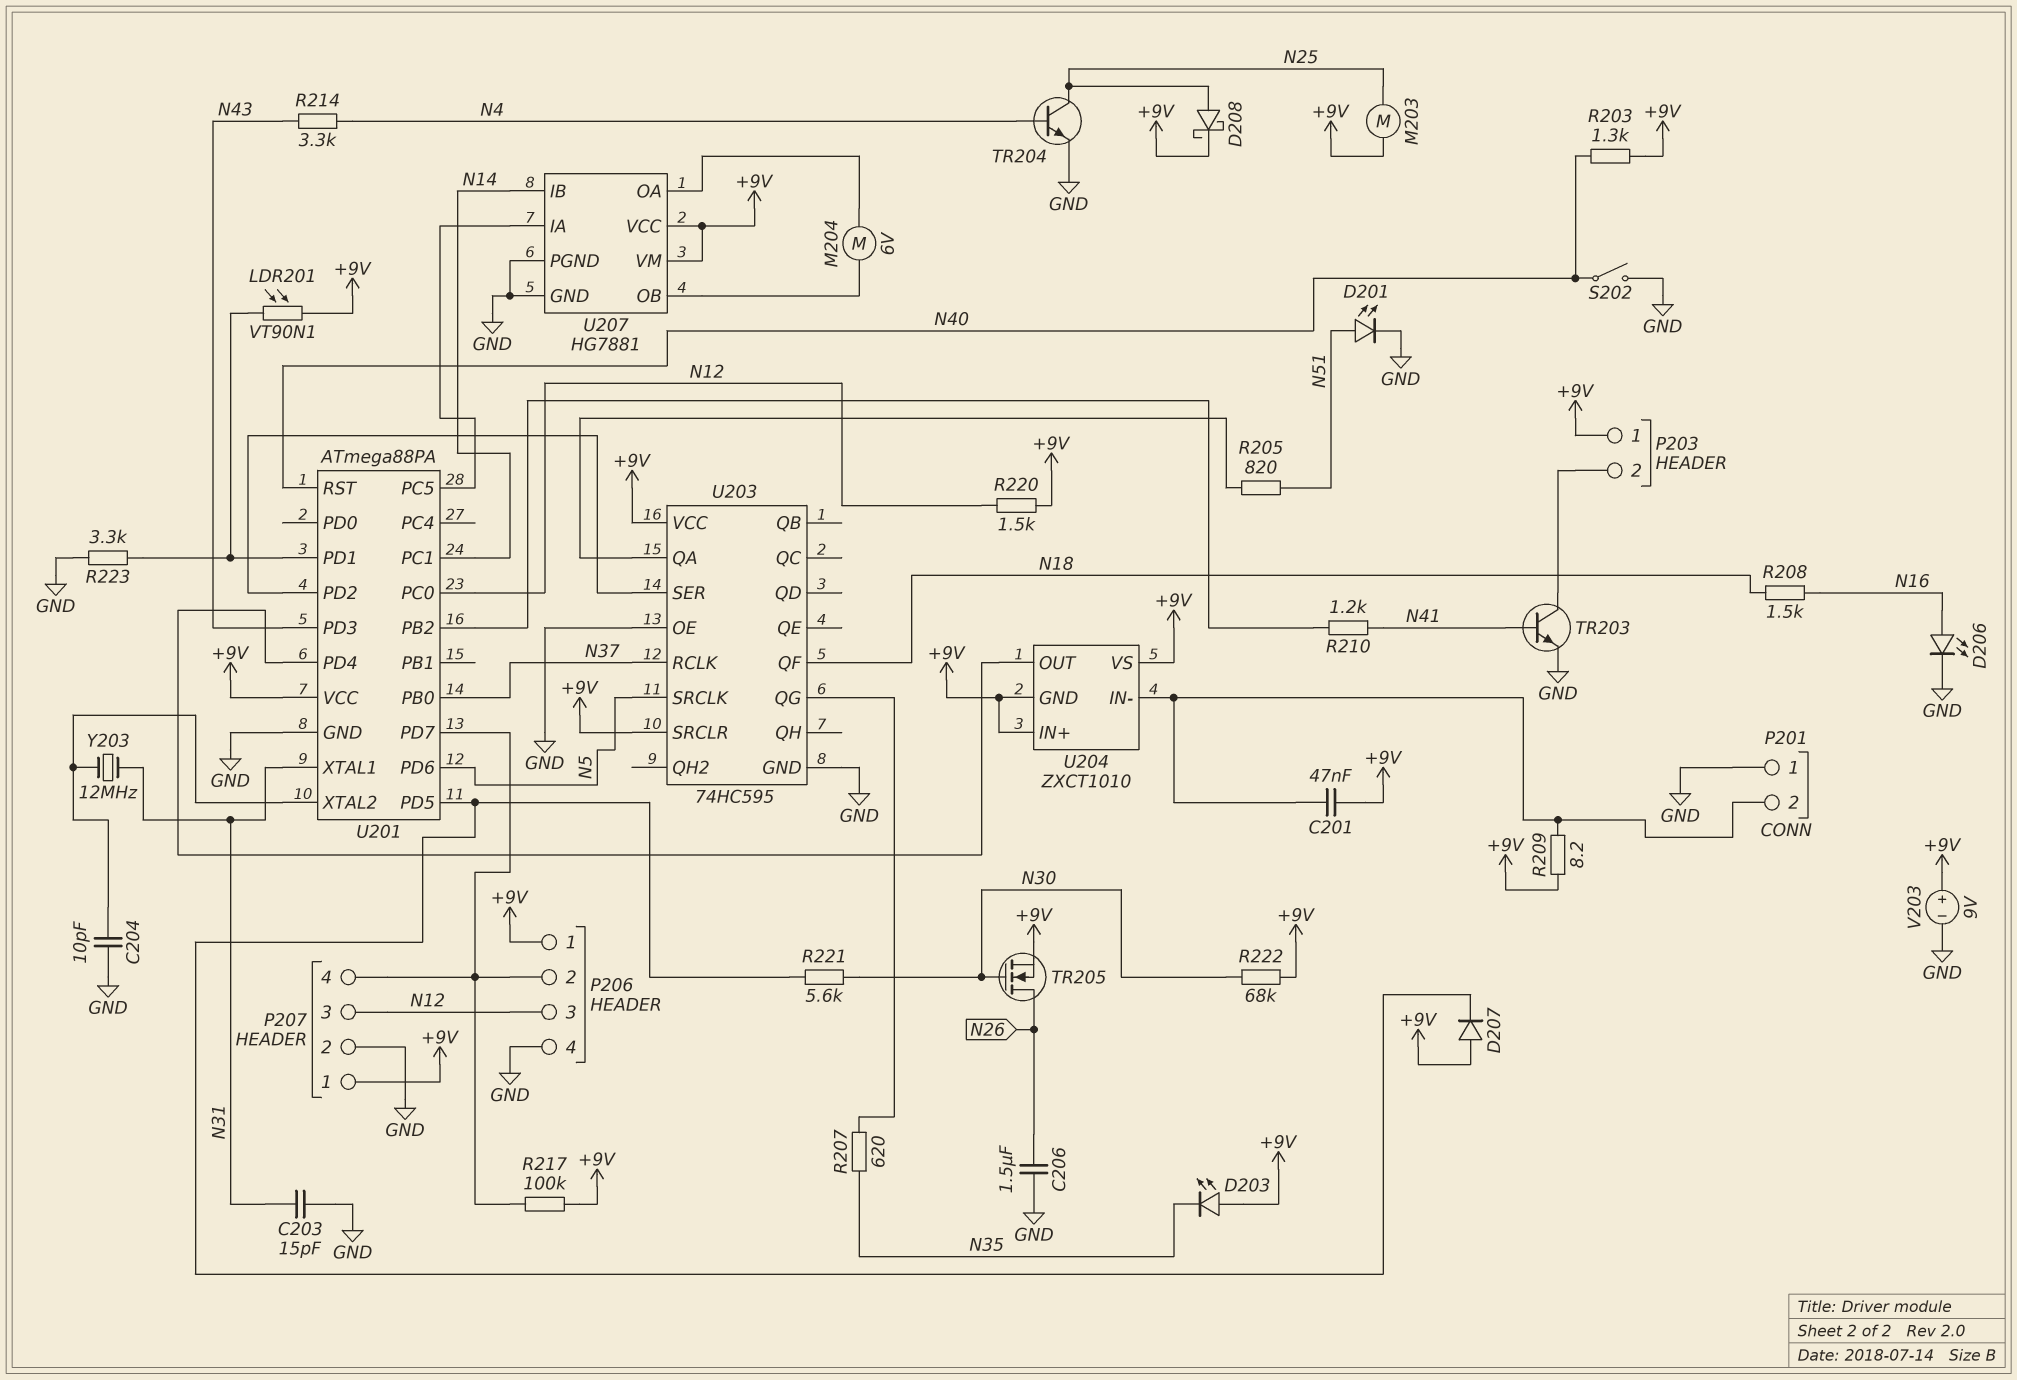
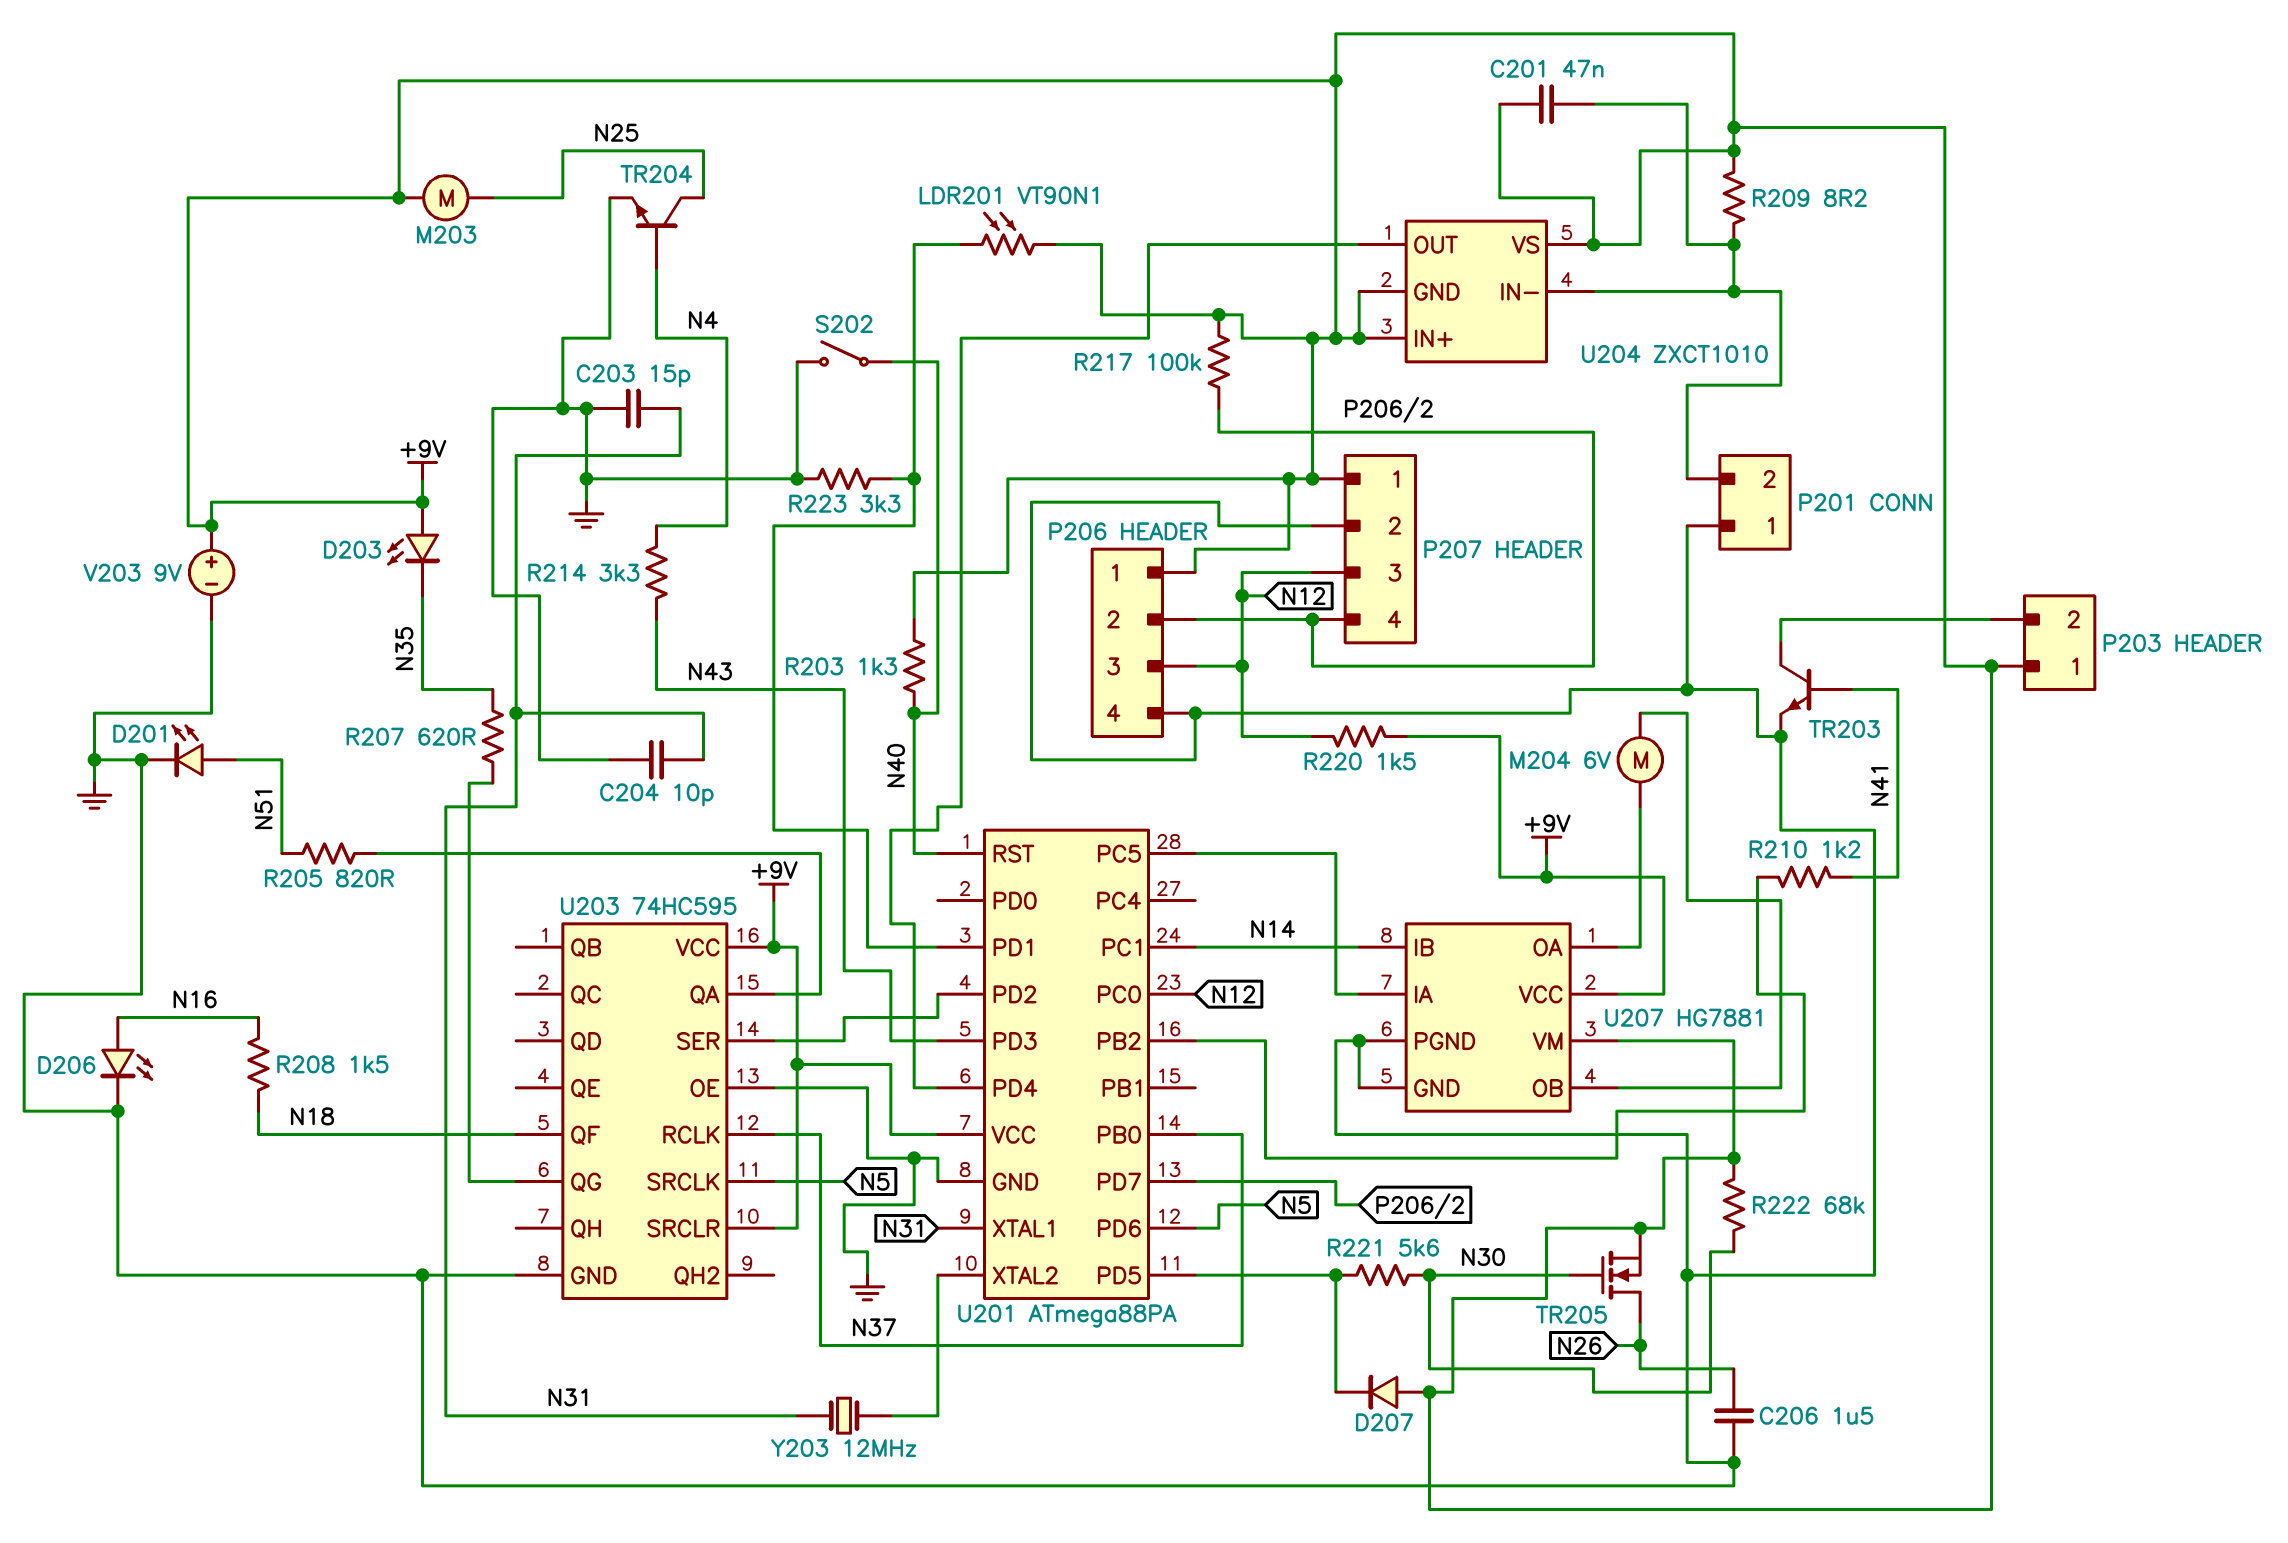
C204: 10pF (GND, U201/XTAL2) -> 10pF (GND, N31)
D208: schottky (A N25, K +9V) -> none

